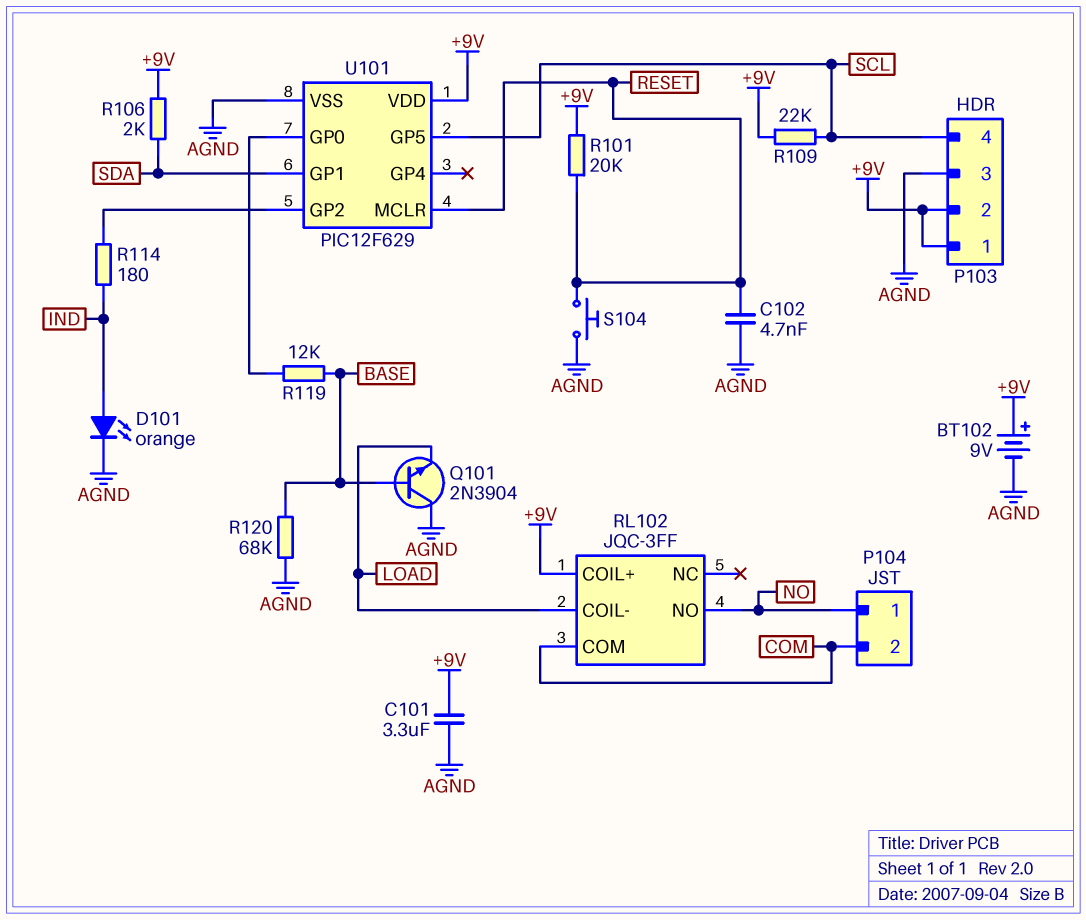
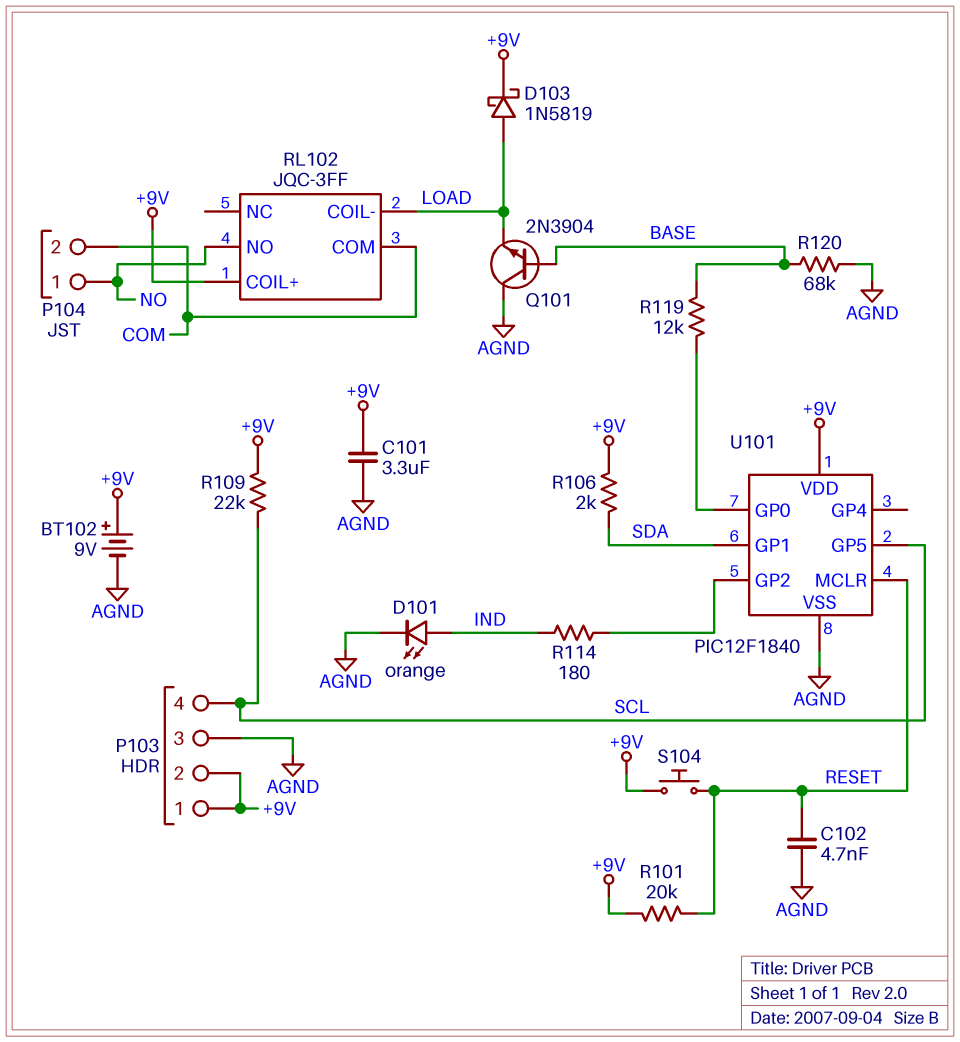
D103: none -> schottky 1N5819 (A LOAD, K +9V)
S104: button (AGND, RESET) -> button (+9V, RESET)
U101: PIC12F629 -> PIC12F1840

